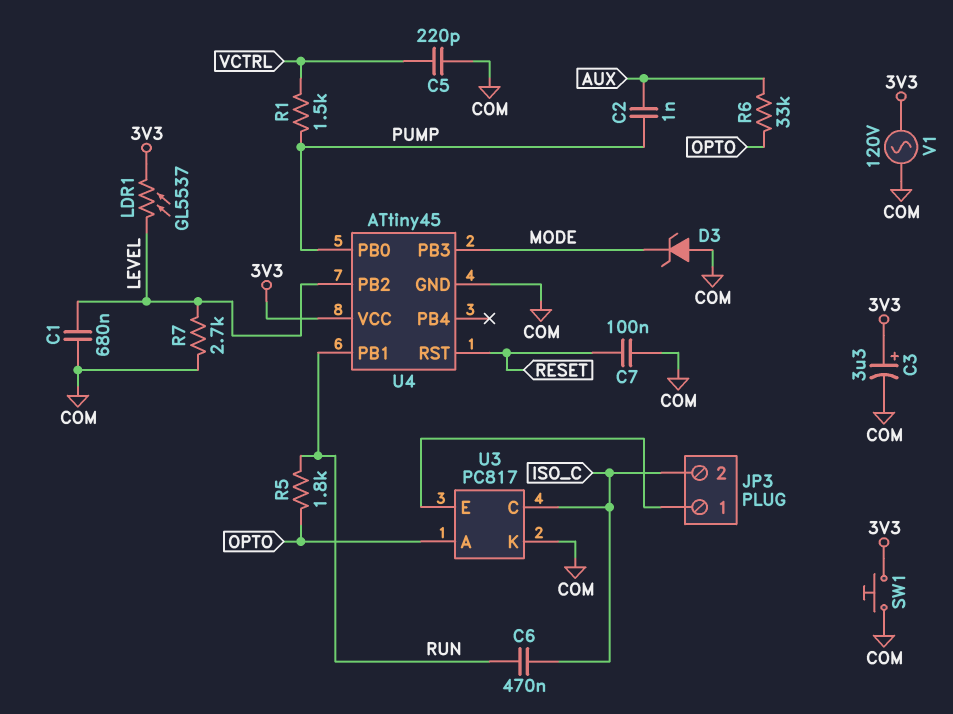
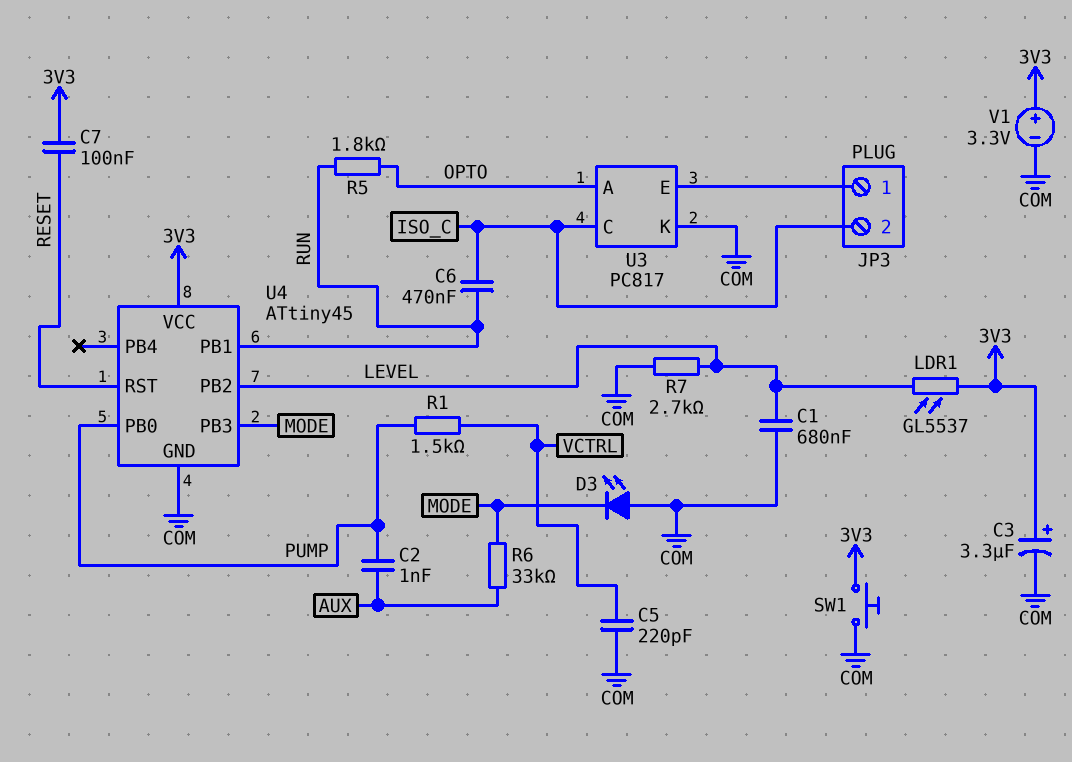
C7: 100nF (COM, RESET) -> 100nF (3V3, RESET)
D3: zener (A COM, K MODE) -> LED (A COM, K MODE)
R6: 33k (AUX, OPTO) -> 33k (AUX, MODE)
V1: AC 120V (3V3, COM) -> 3.3V (plus 3V3, minus COM)

